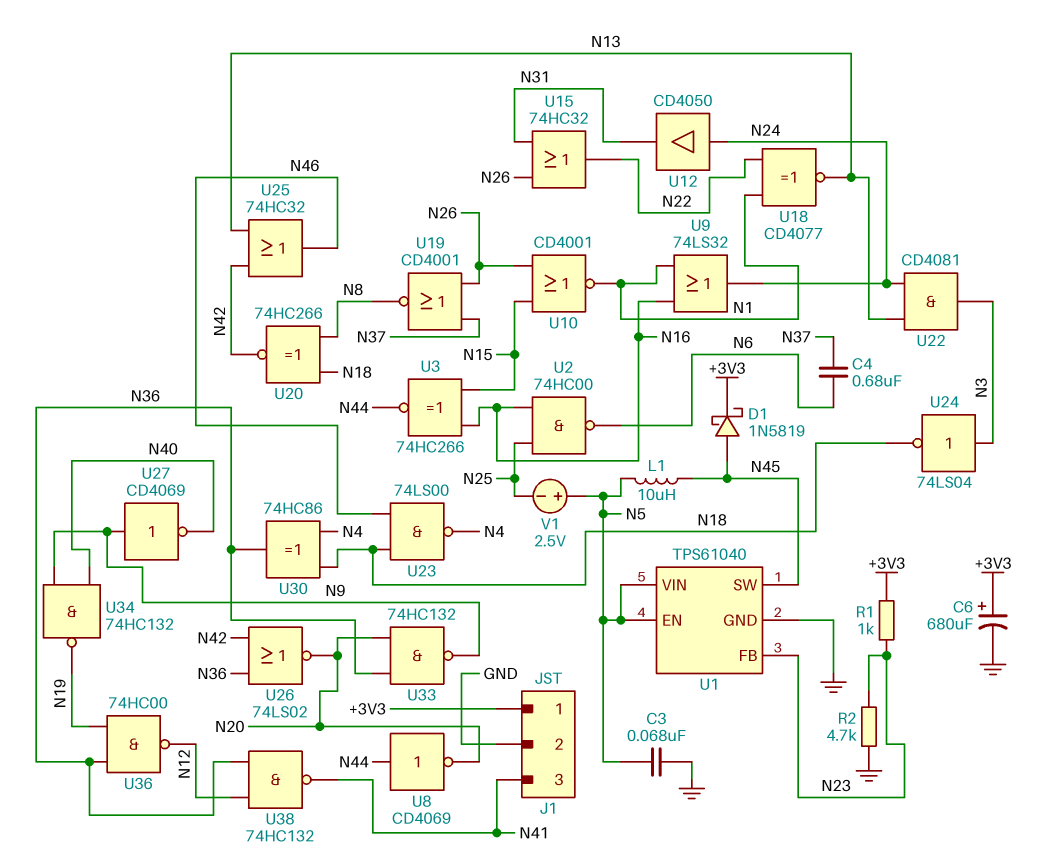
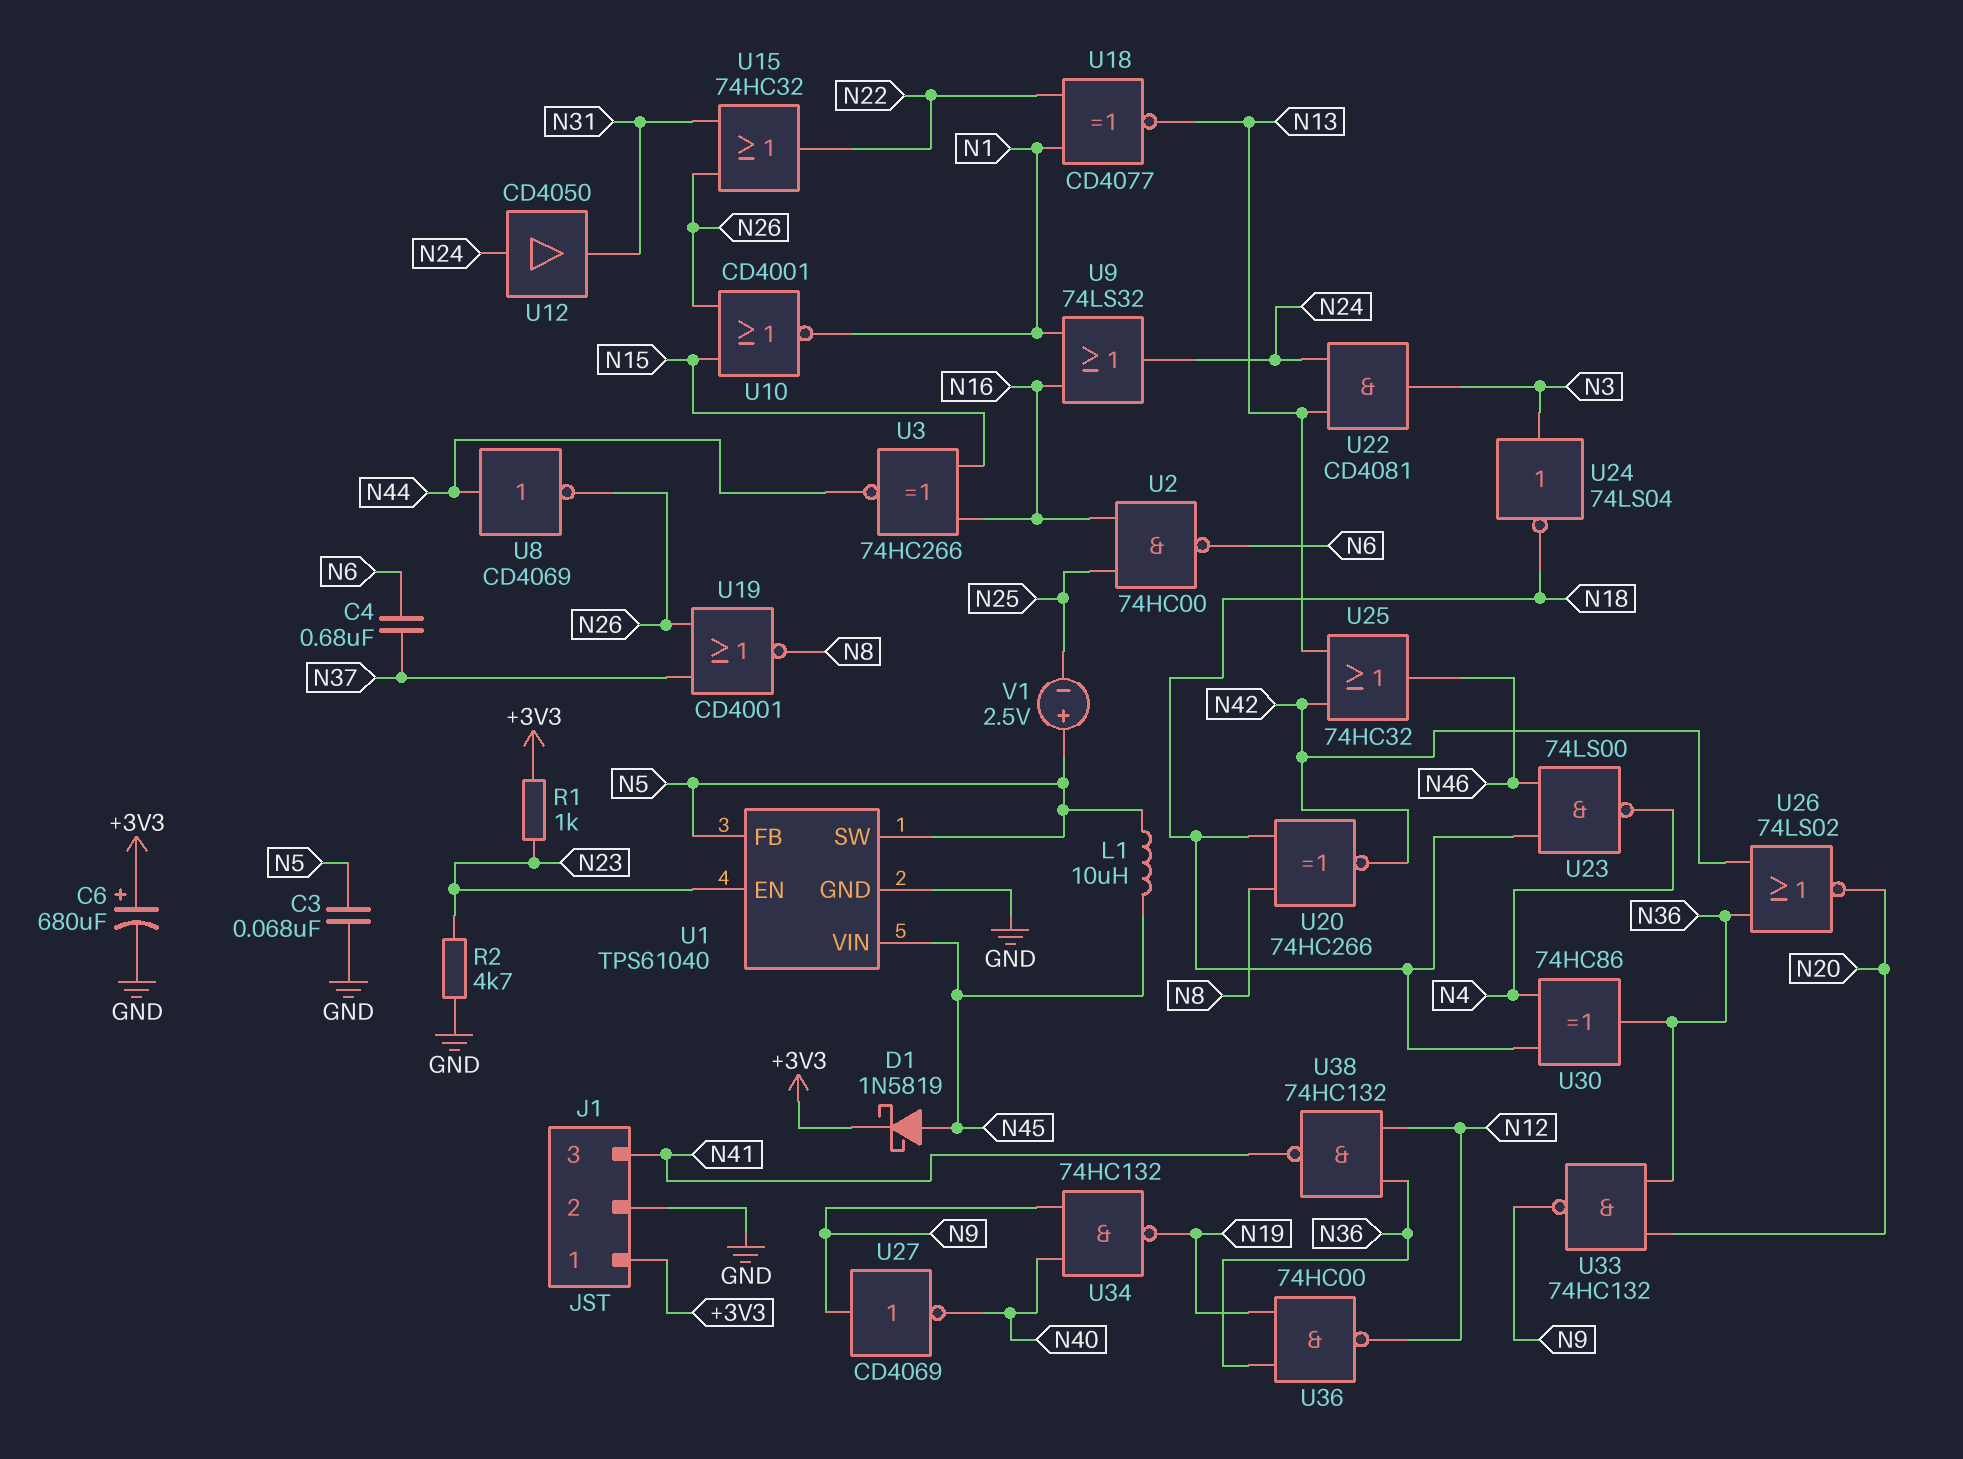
U1 pin EN: N5 -> N23
U1 pin FB: N23 -> N5
U1 pin SW: N45 -> N5
U1 pin VIN: N5 -> N45
U8: NOT CD4069 (in N44, out N20) -> NOT CD4069 (in N44, out N26)

